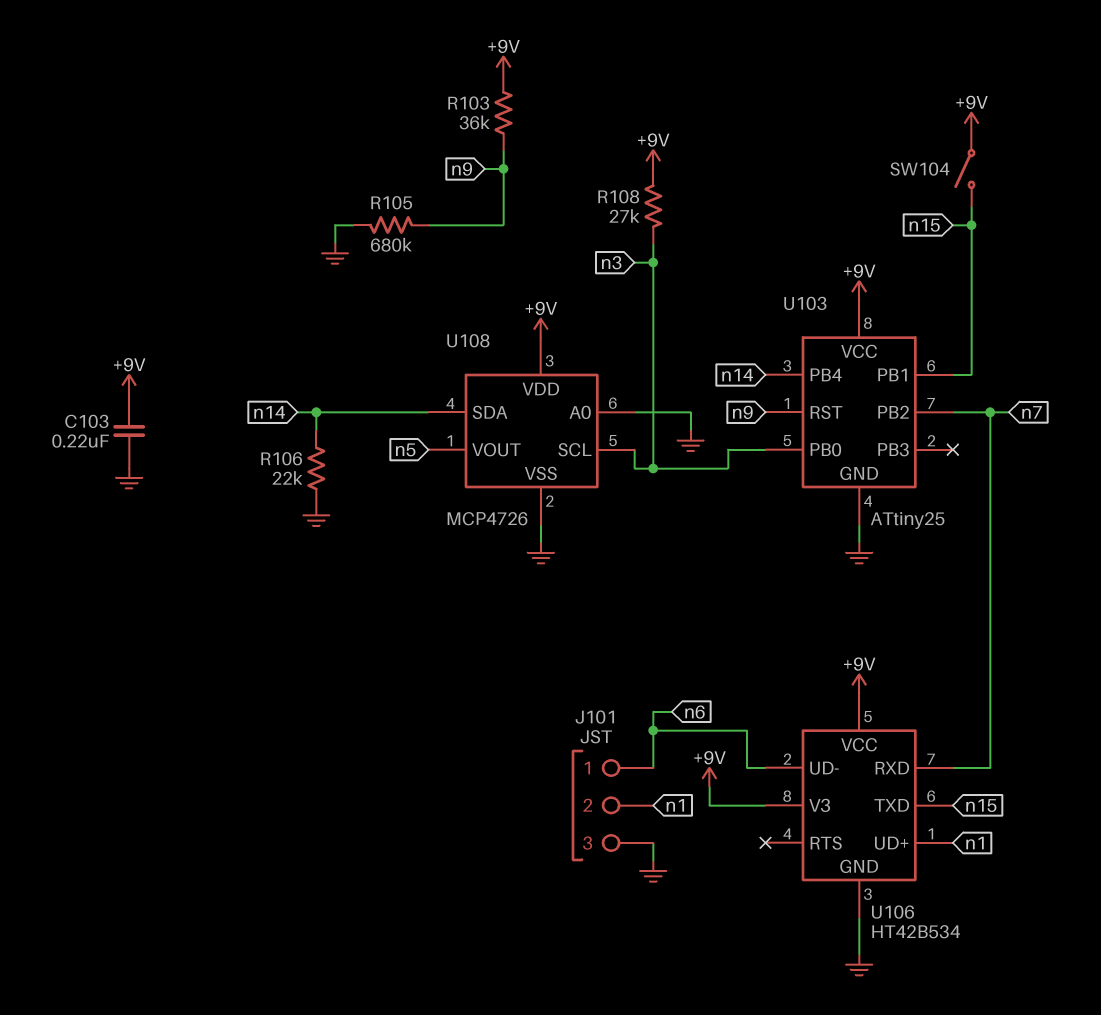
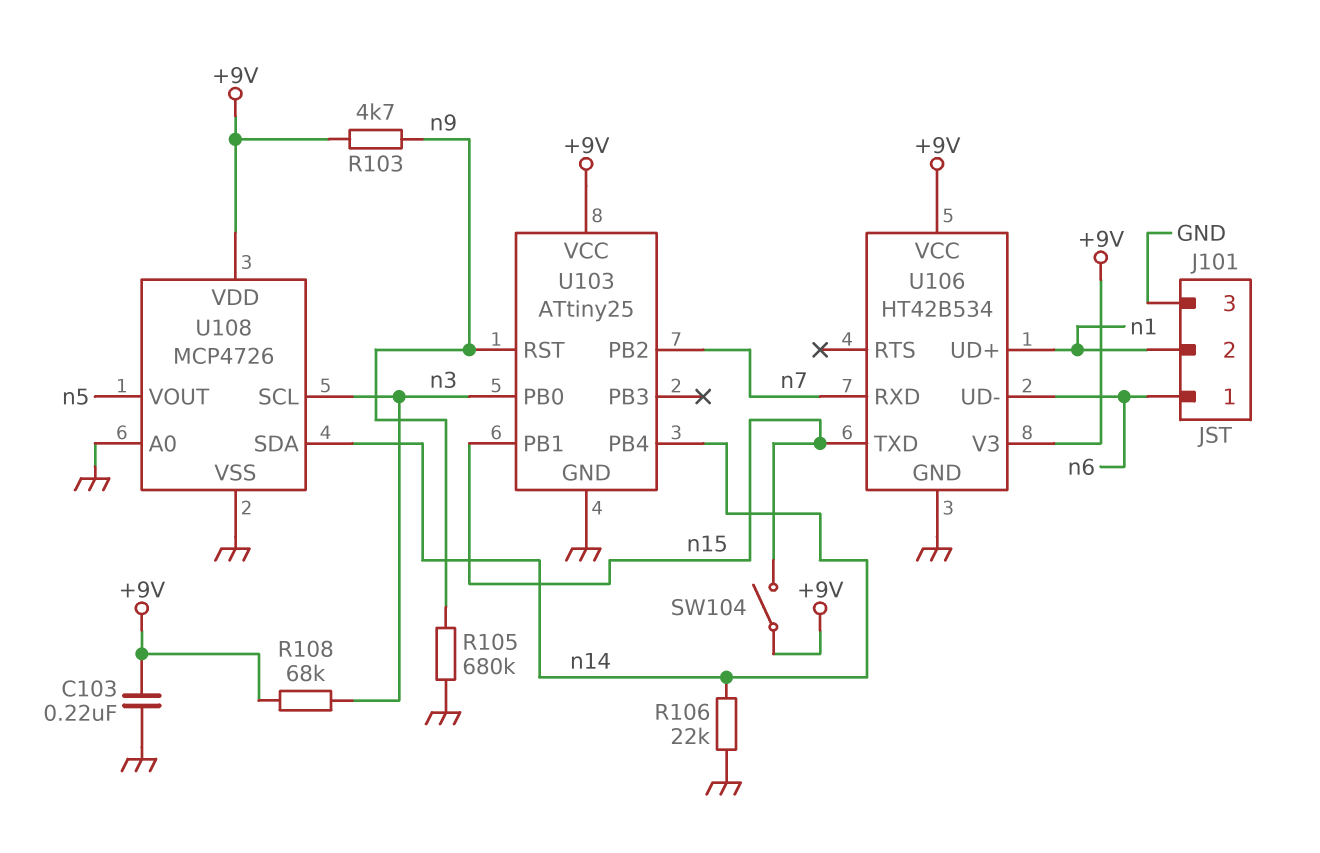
R103: 36k (+9V, n9) -> 4.7k (+9V, n9)
R108: 27k (+9V, n3) -> 68k (+9V, n3)

